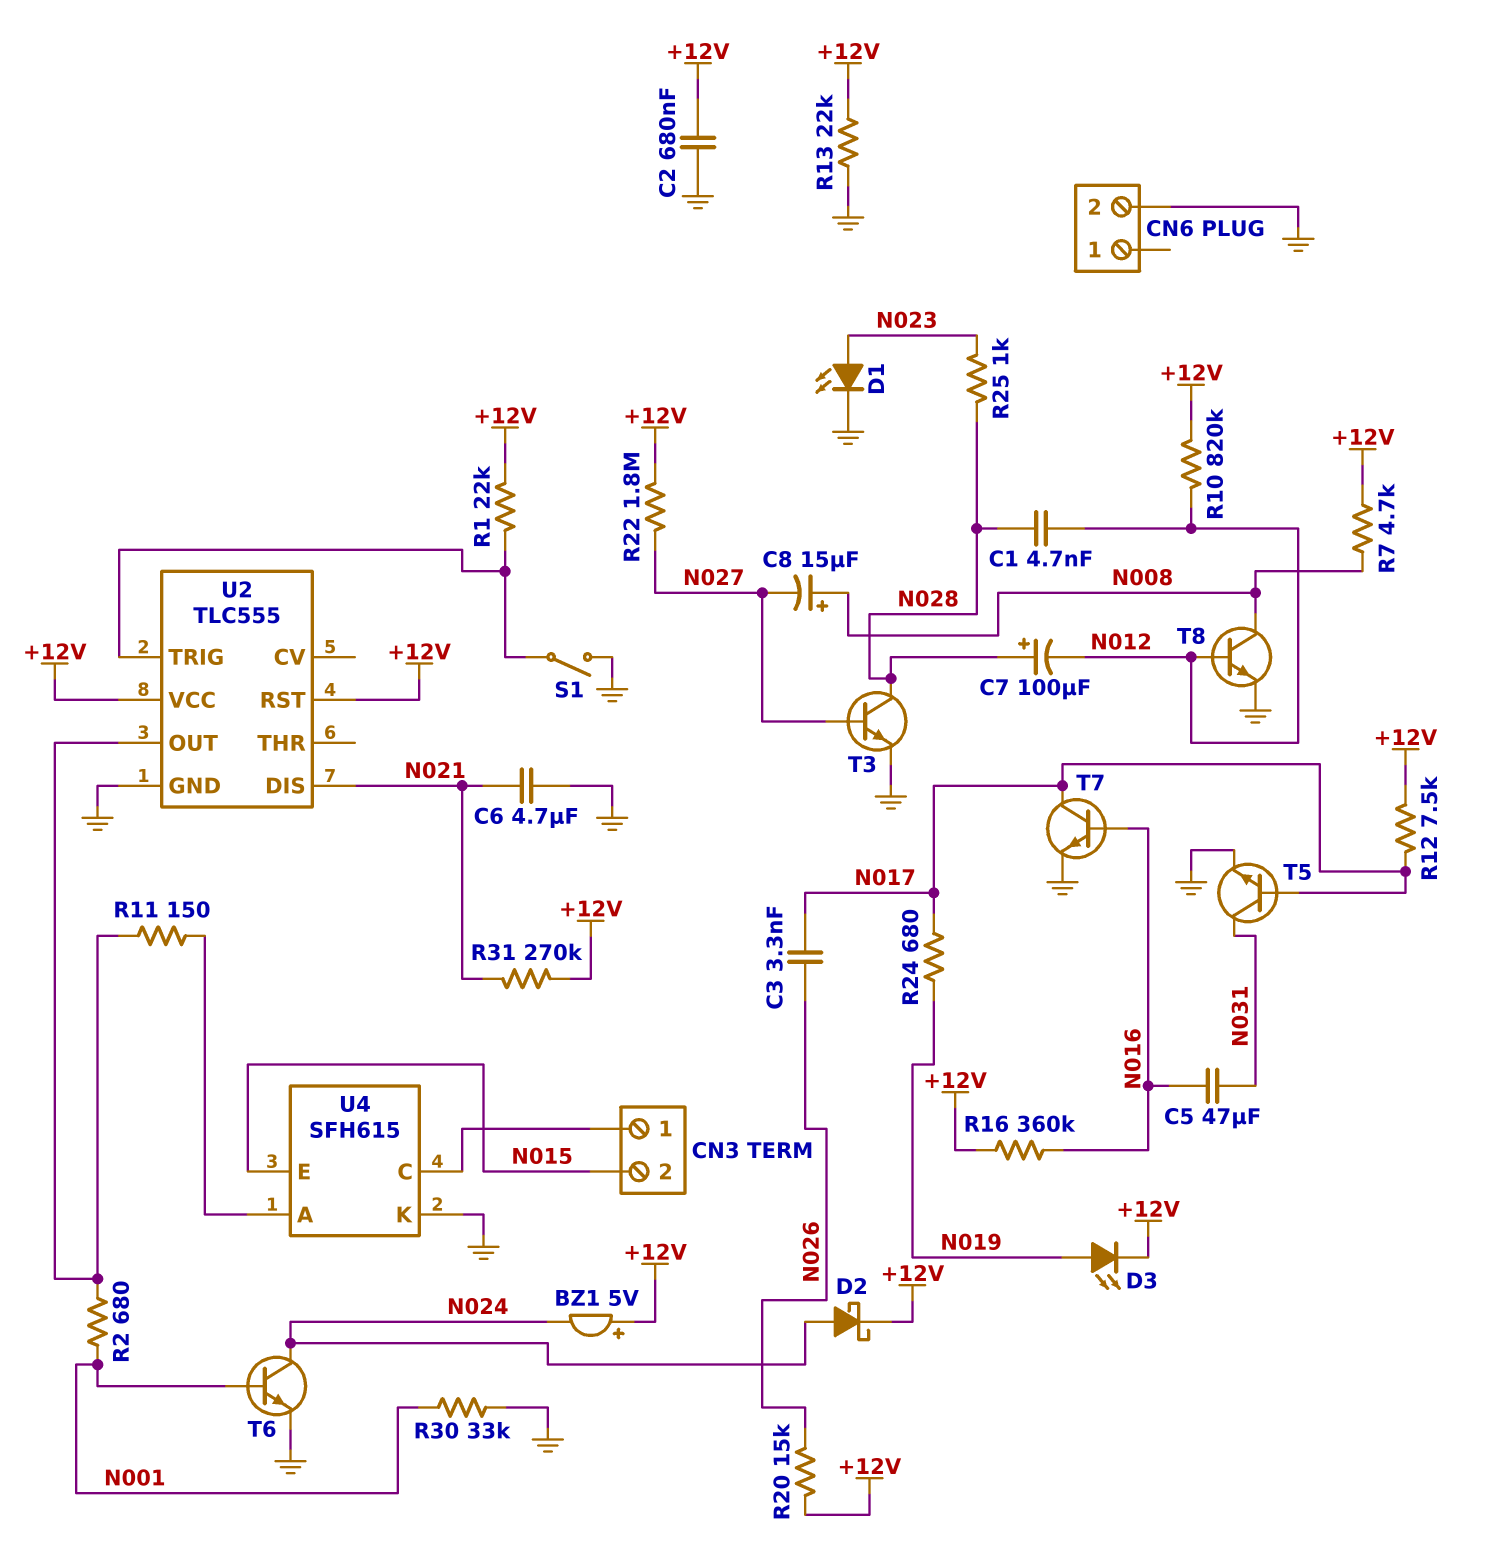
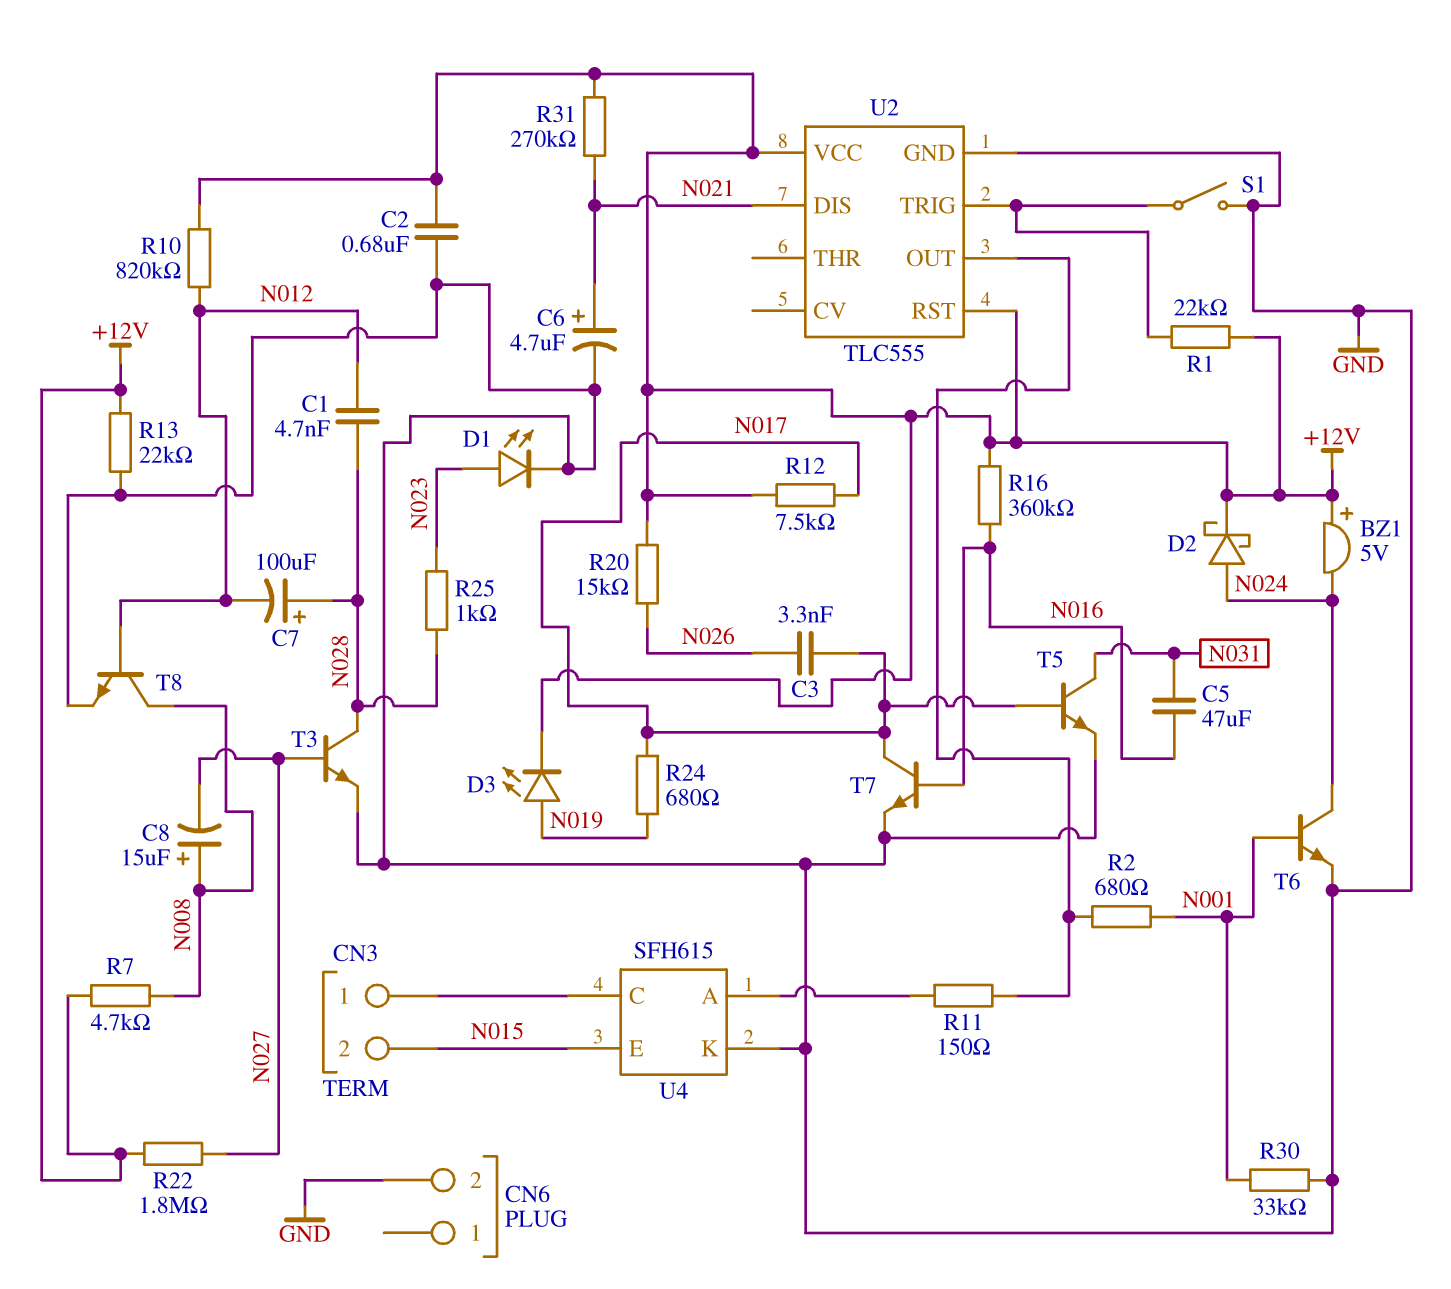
C6: 4.7uF (GND, N021) -> 4.7uF (plus N021, minus GND)

